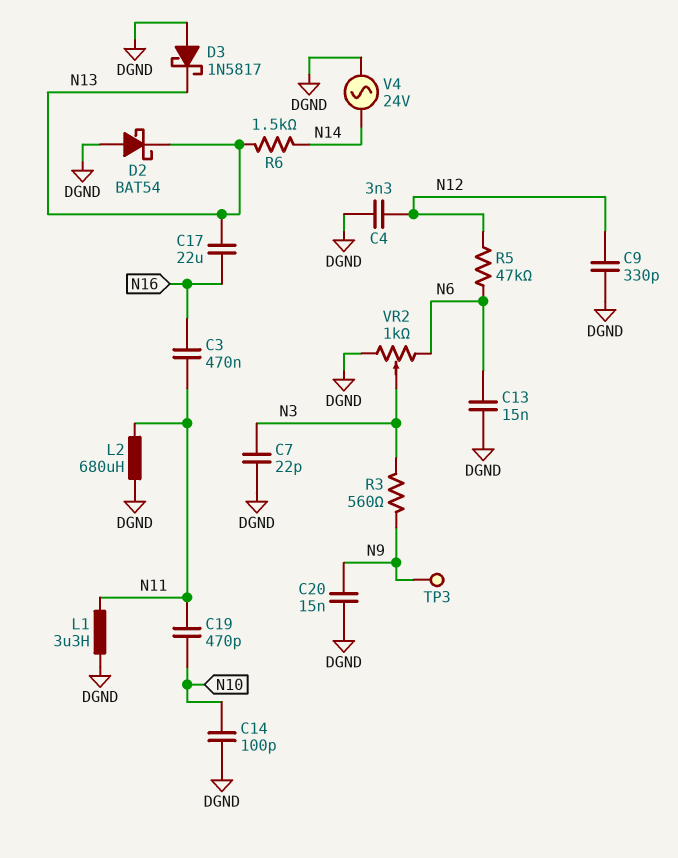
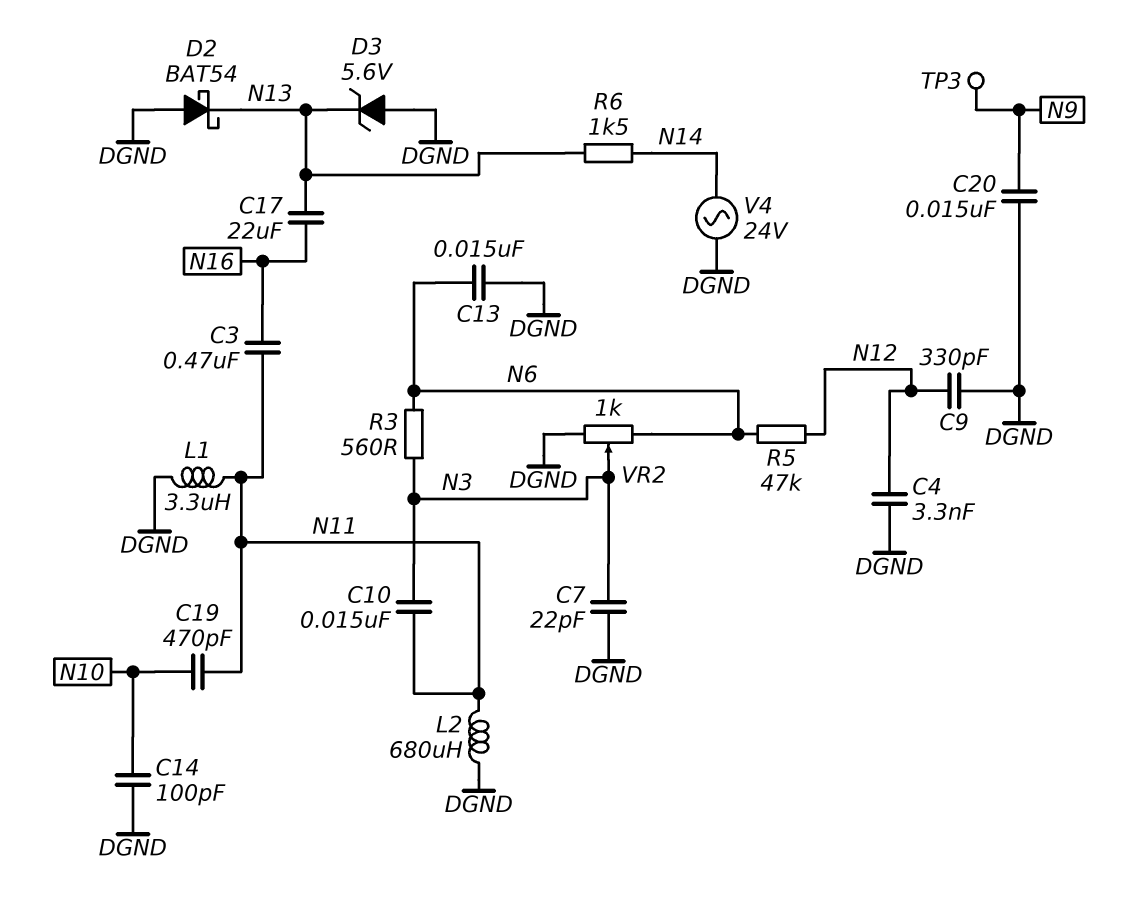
C10: none -> 15nF (N3, N11)
D3: schottky 1N5817 (A DGND, K N13) -> zener 5.6V (A DGND, K N13)
R3: 560 (N3, N9) -> 560 (N3, N6)

